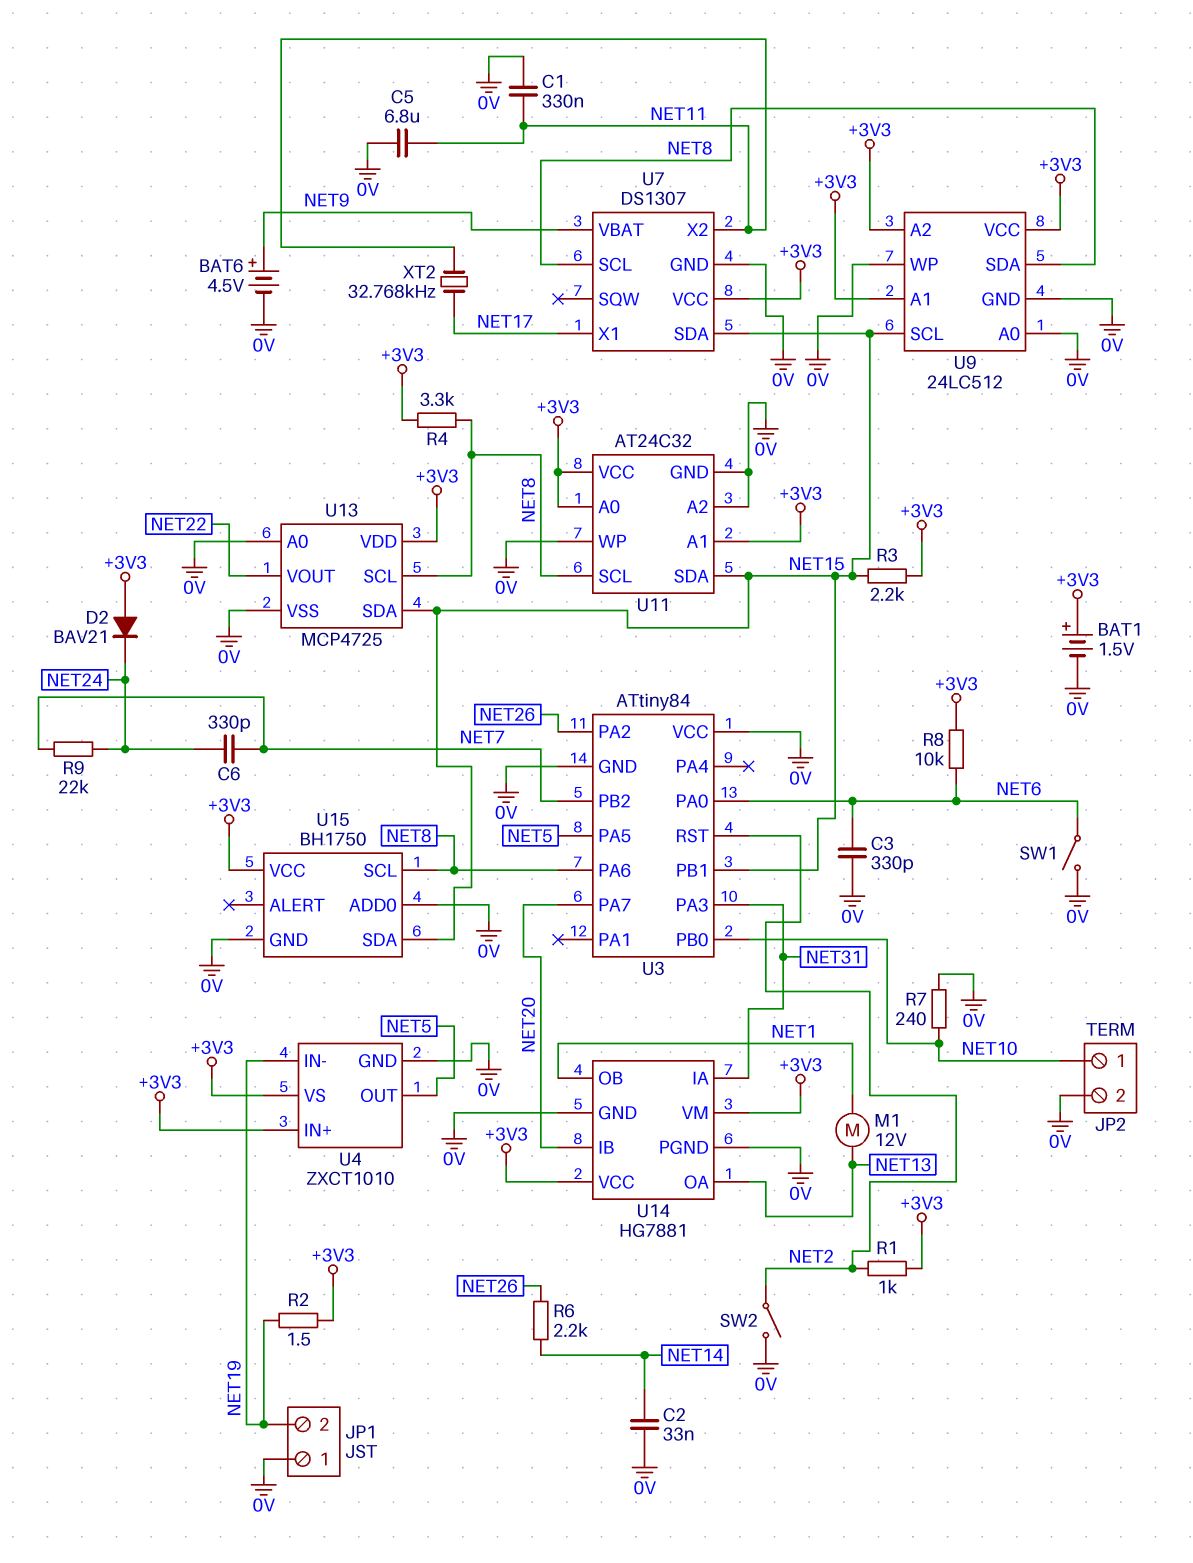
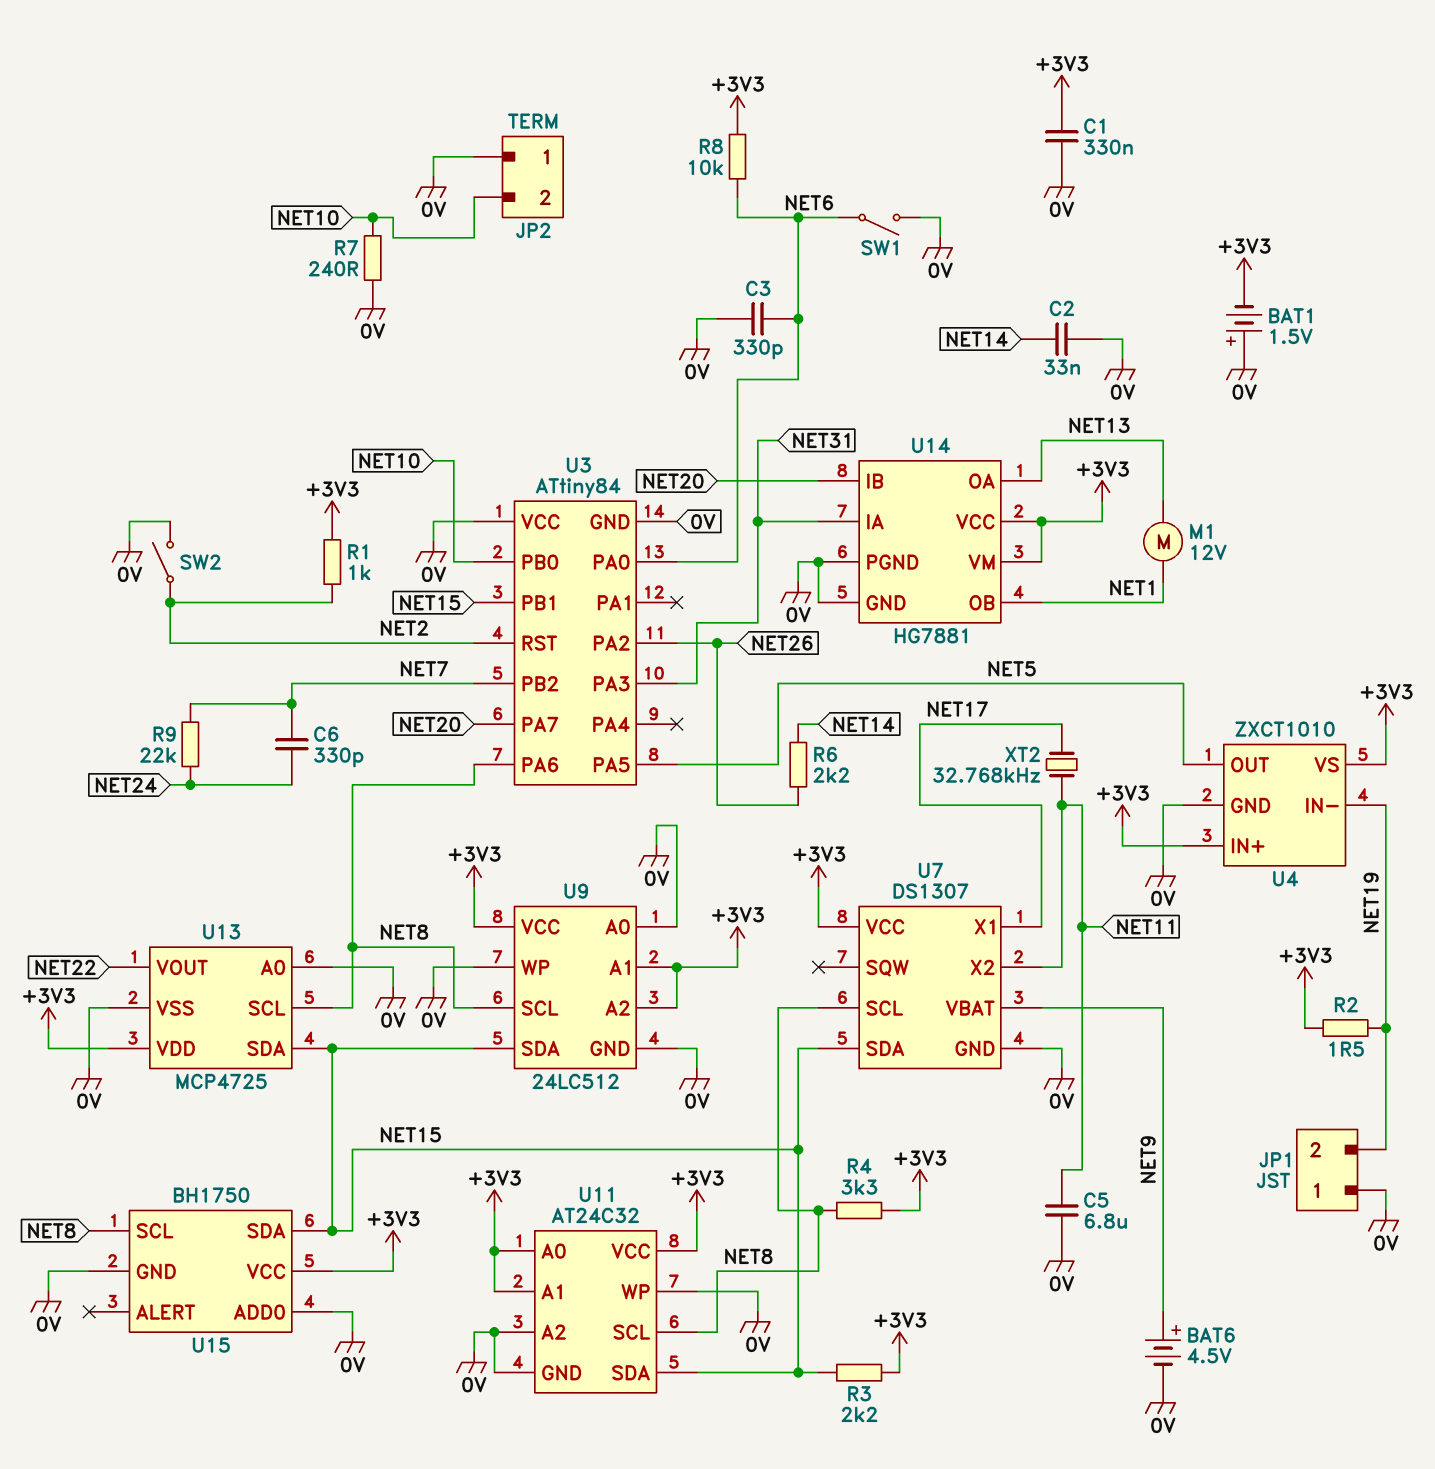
BAT1: 1.5V (plus +3V3, minus 0V) -> 1.5V (plus 0V, minus +3V3)
C1: 330nF (0V, NET11) -> 330nF (+3V3, 0V)
D2: diode BAV21 (A +3V3, K NET24) -> none
JP2 pin 1: NET10 -> 0V
JP2 pin 2: 0V -> NET10
U9 pin SCL: NET15 -> NET8
U9 pin SDA: NET8 -> NET15

